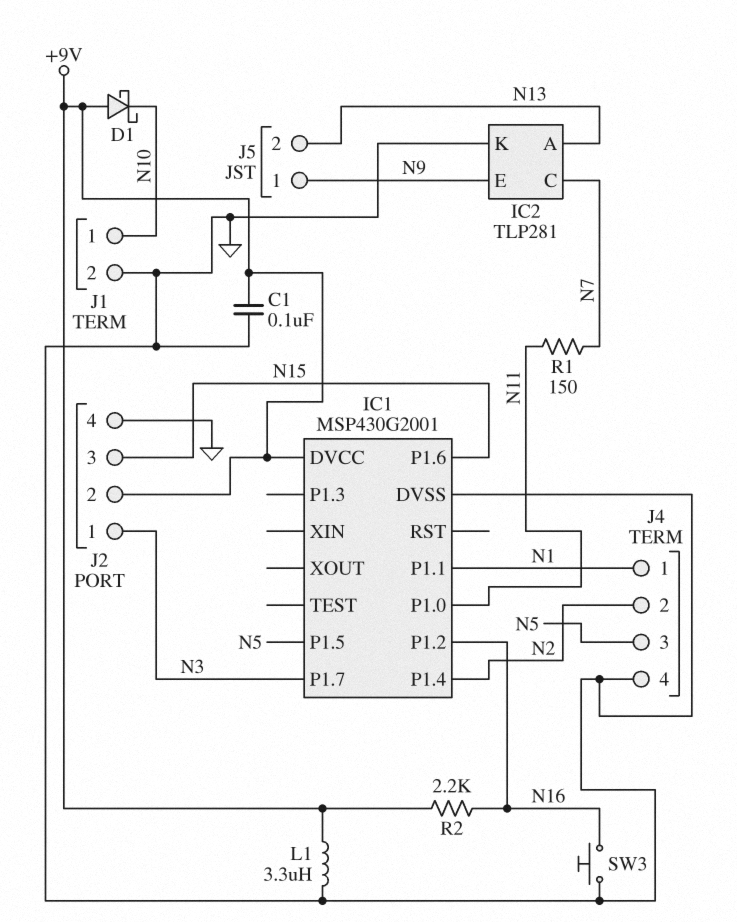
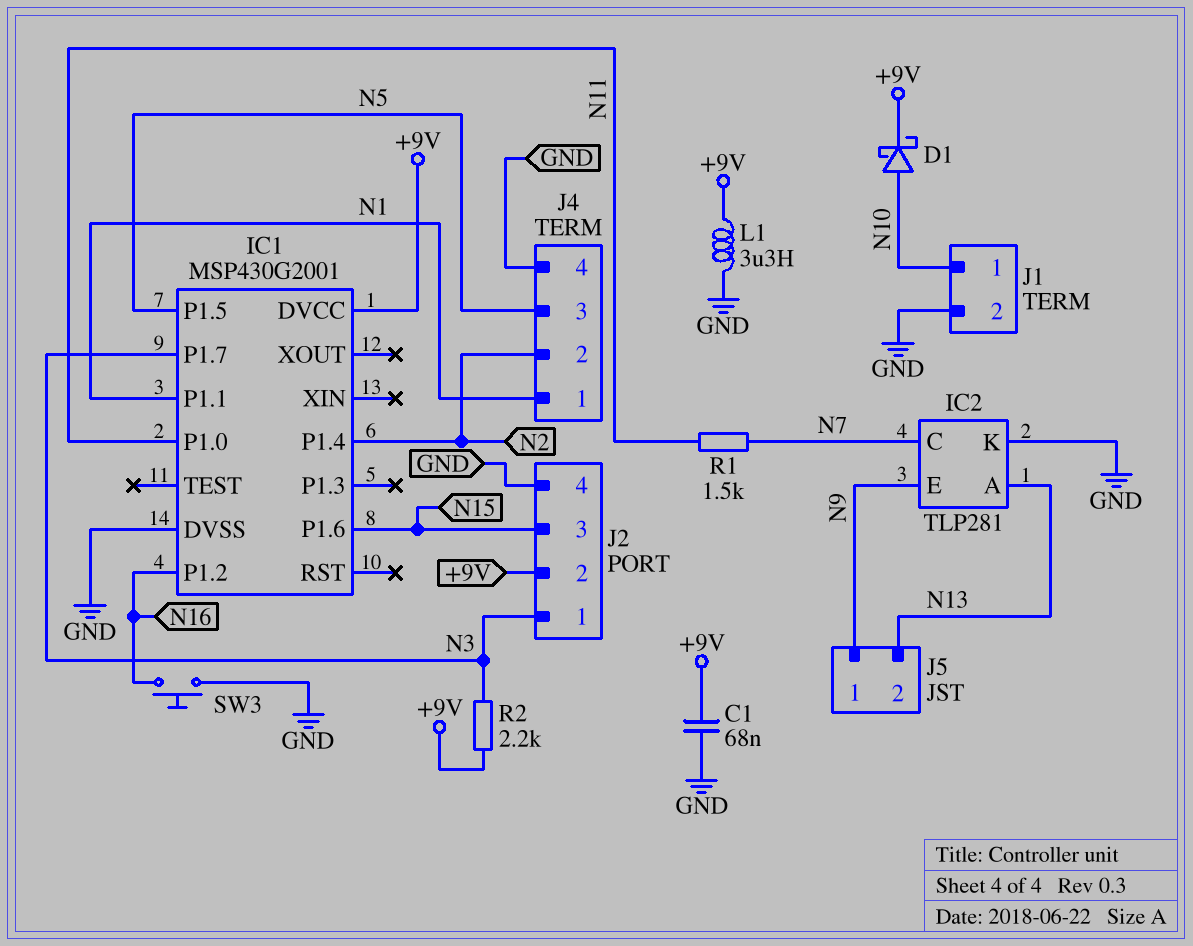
C1: 100nF (+9V, GND) -> 68nF (+9V, GND)
D1: schottky (A +9V, K N10) -> schottky (A N10, K +9V)
R1: 150 (N7, N11) -> 1.5k (N7, N11)
R2: 2.2k (+9V, N16) -> 2.2k (+9V, N3)

